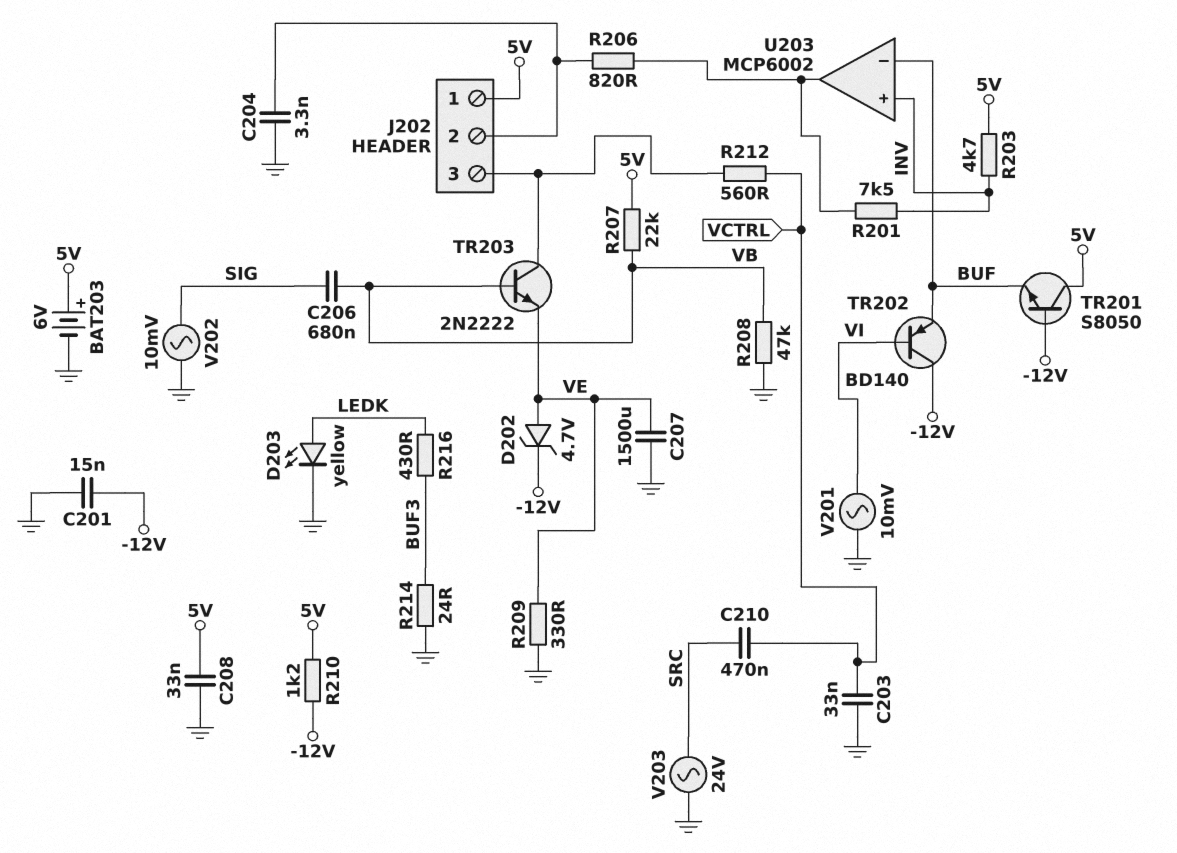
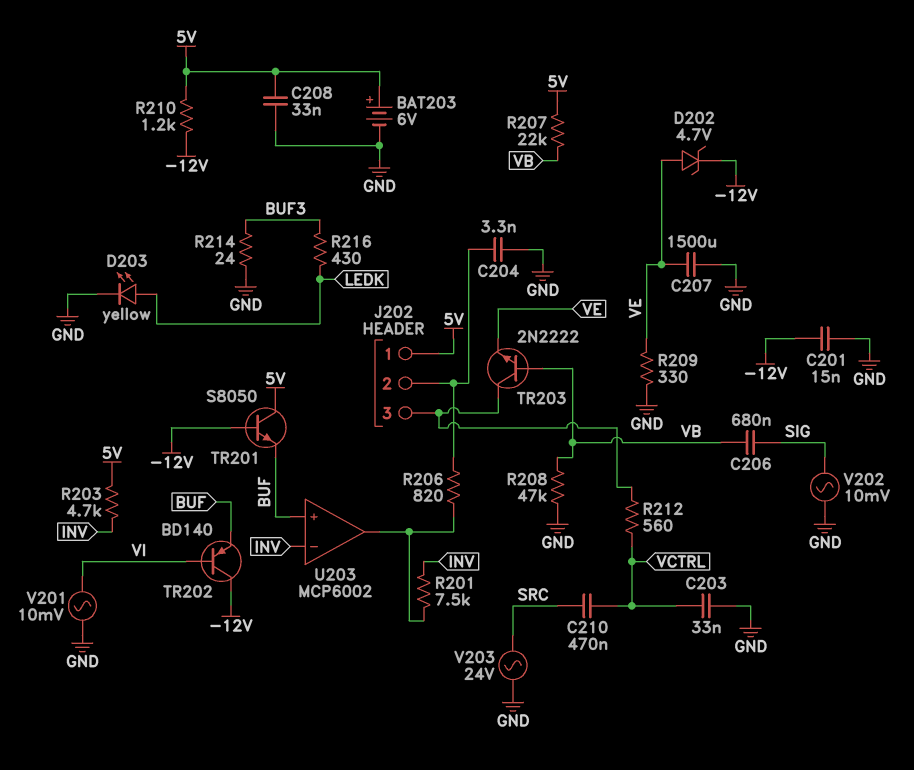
U203 pin in+: INV -> BUF
U203 pin in-: BUF -> INV

